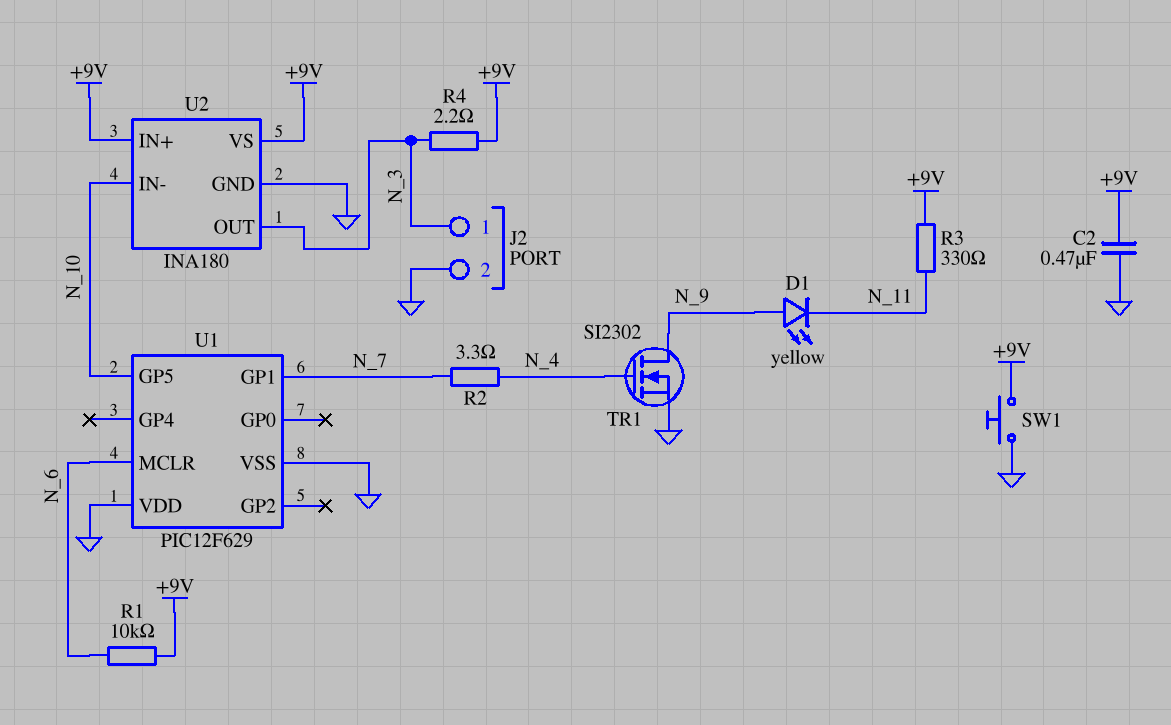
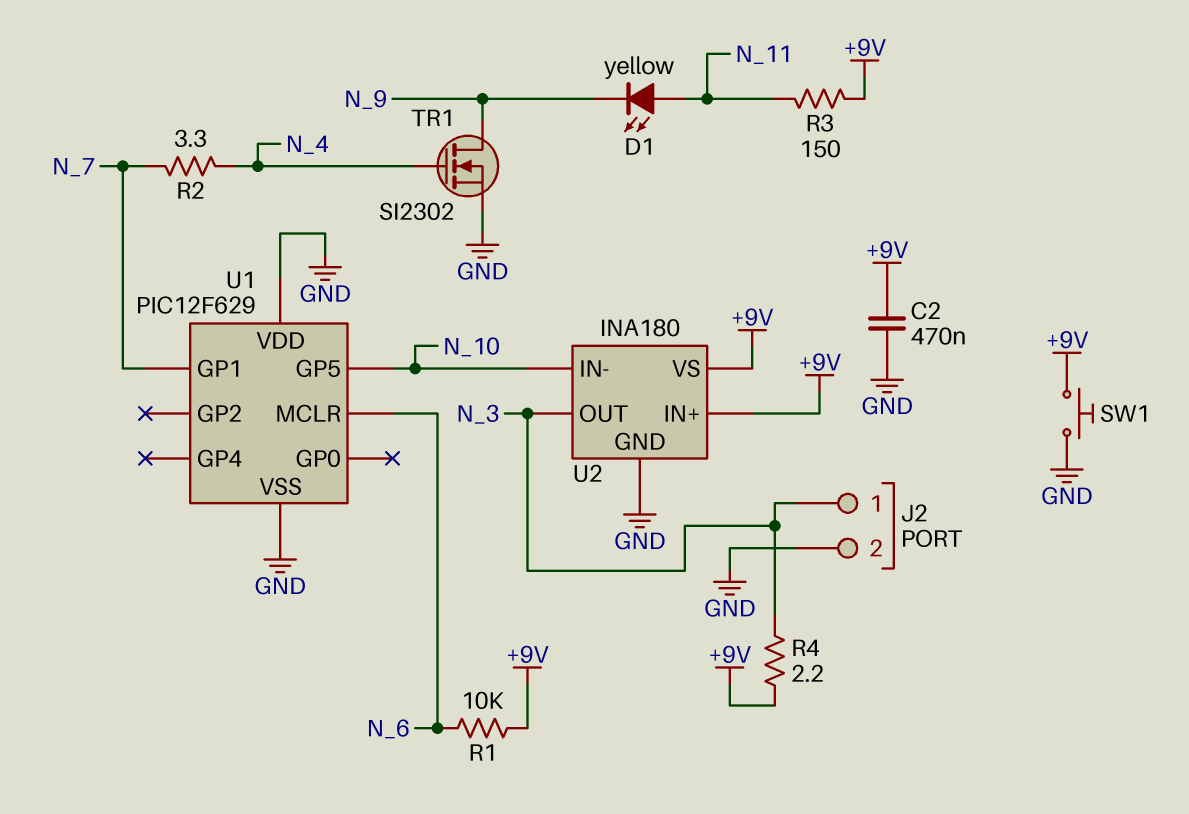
D1: LED yellow (A N_9, K N_11) -> LED yellow (A N_11, K N_9)
R3: 330 (+9V, N_11) -> 150 (+9V, N_11)

